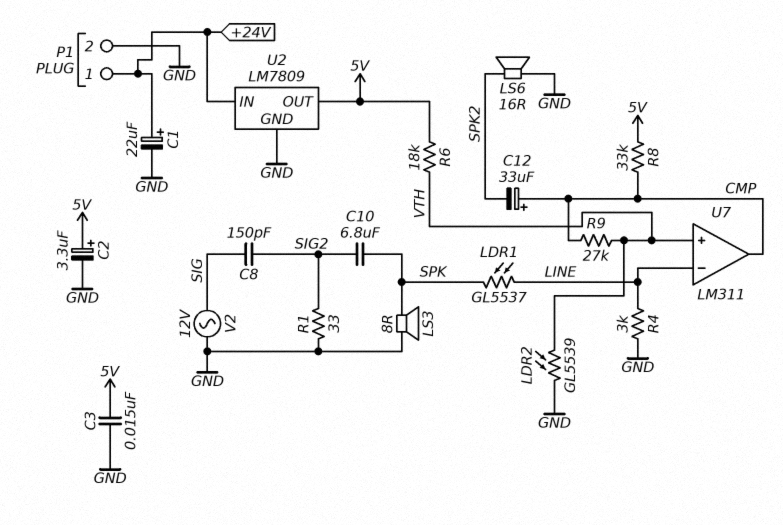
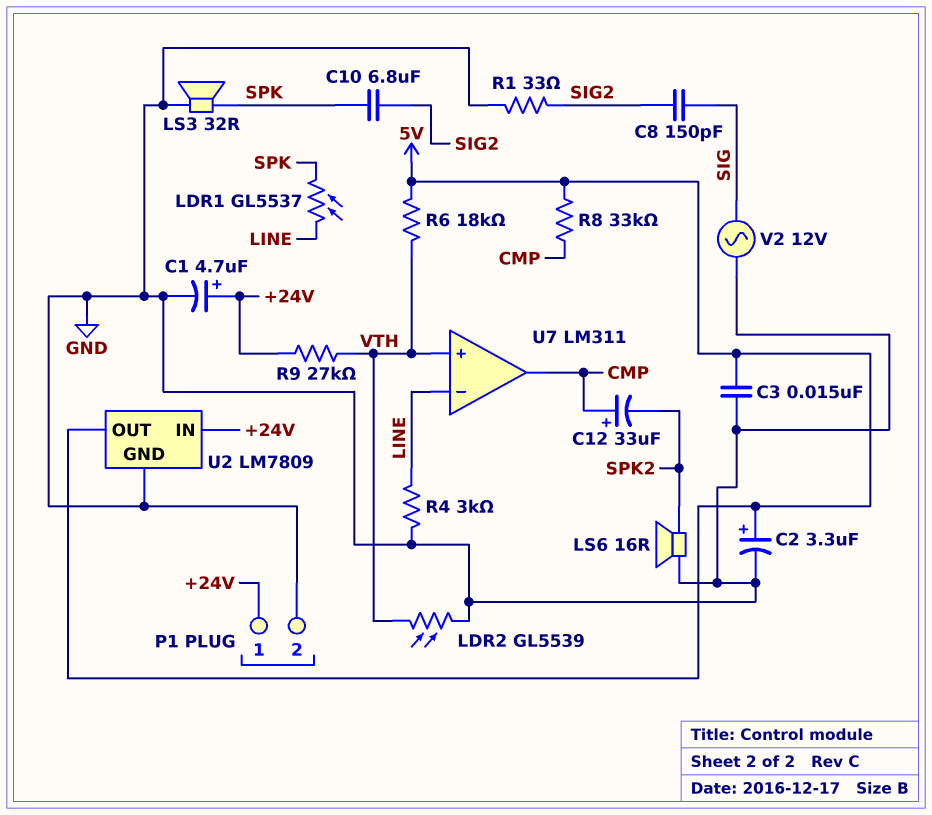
C1: 22uF (plus +24V, minus GND) -> 4.7uF (plus +24V, minus GND)
LS3: speaker 8R (GND, SPK) -> speaker 32R (GND, SPK)
R9: 27k (CMP, VTH) -> 27k (+24V, VTH)

